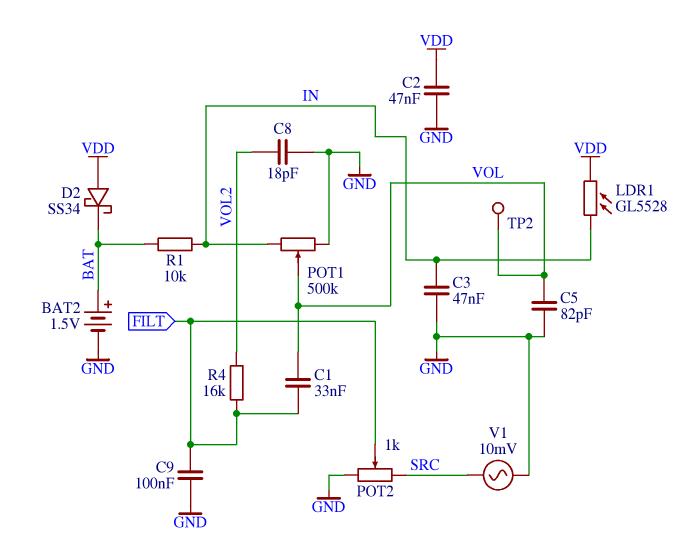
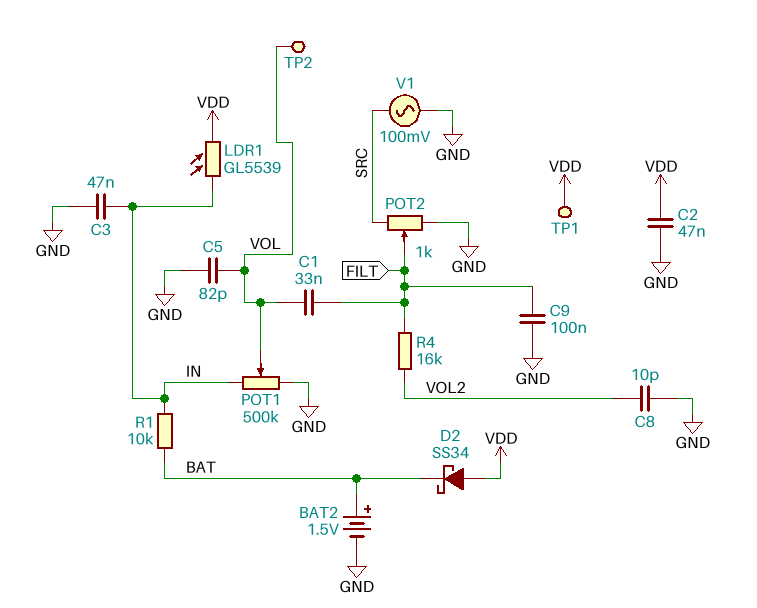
C8: 18pF (GND, VOL2) -> 10pF (GND, VOL2)
LDR1: GL5528 (IN, VDD) -> GL5539 (IN, VDD)
TP1: none -> test point (VDD)
V1: AC 10mV (GND, SRC) -> AC 100mV (GND, SRC)

